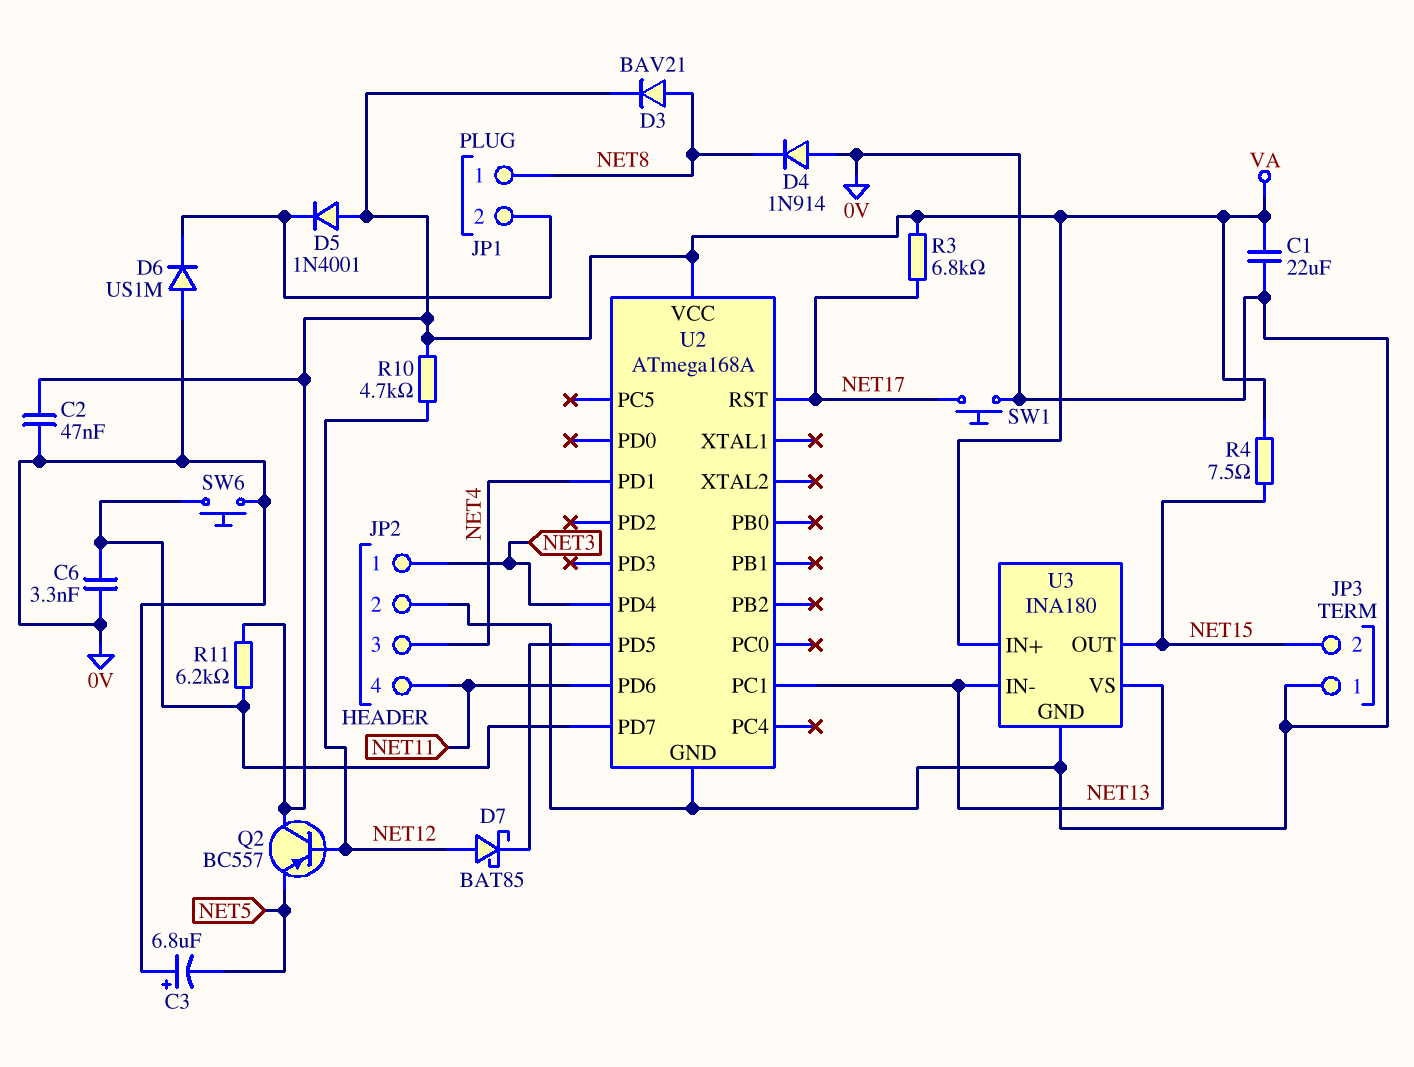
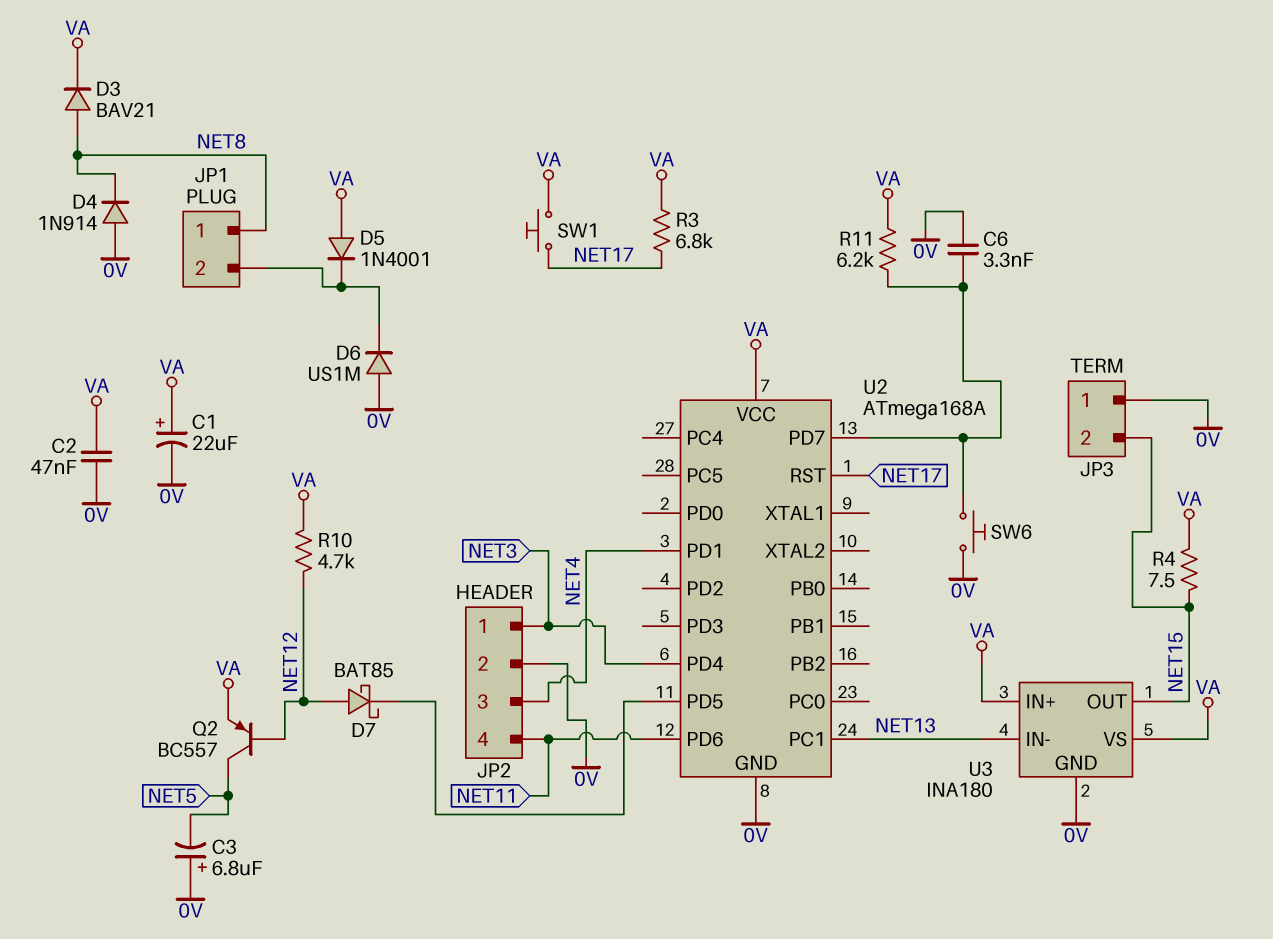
C1: 22uF (0V, VA) -> 22uF (plus VA, minus 0V)
Q2: PNP BC557 (B NET12, C VA, E NET5) -> PNP BC557 (B NET12, C NET5, E VA)
SW1: button (0V, NET17) -> button (NET17, VA)
U3 pin VS: NET13 -> VA

